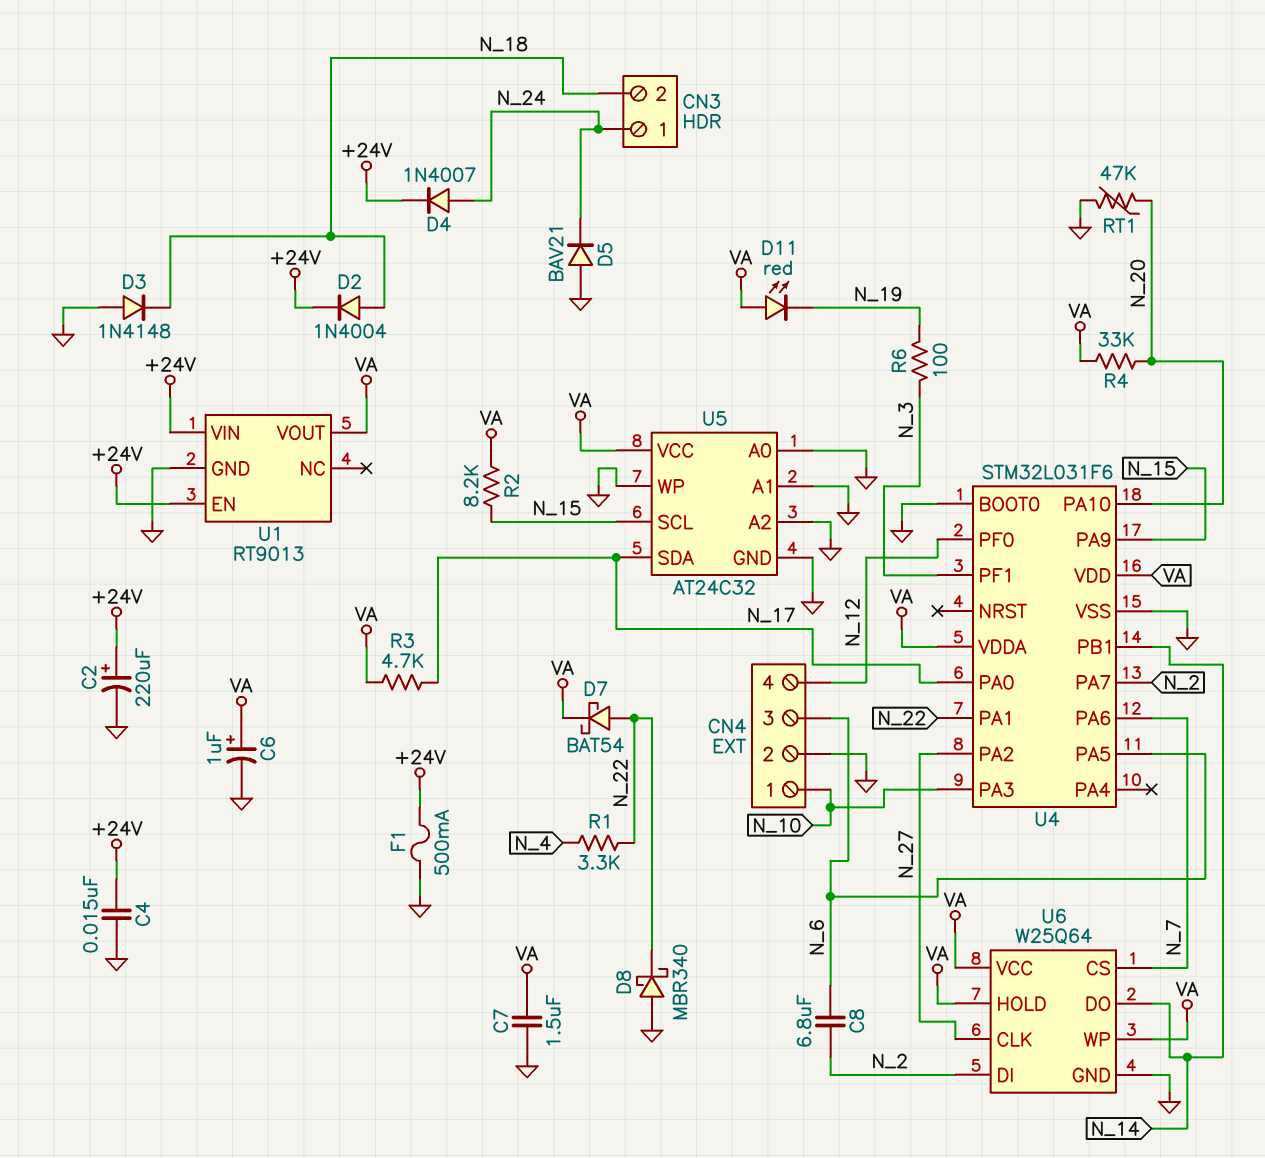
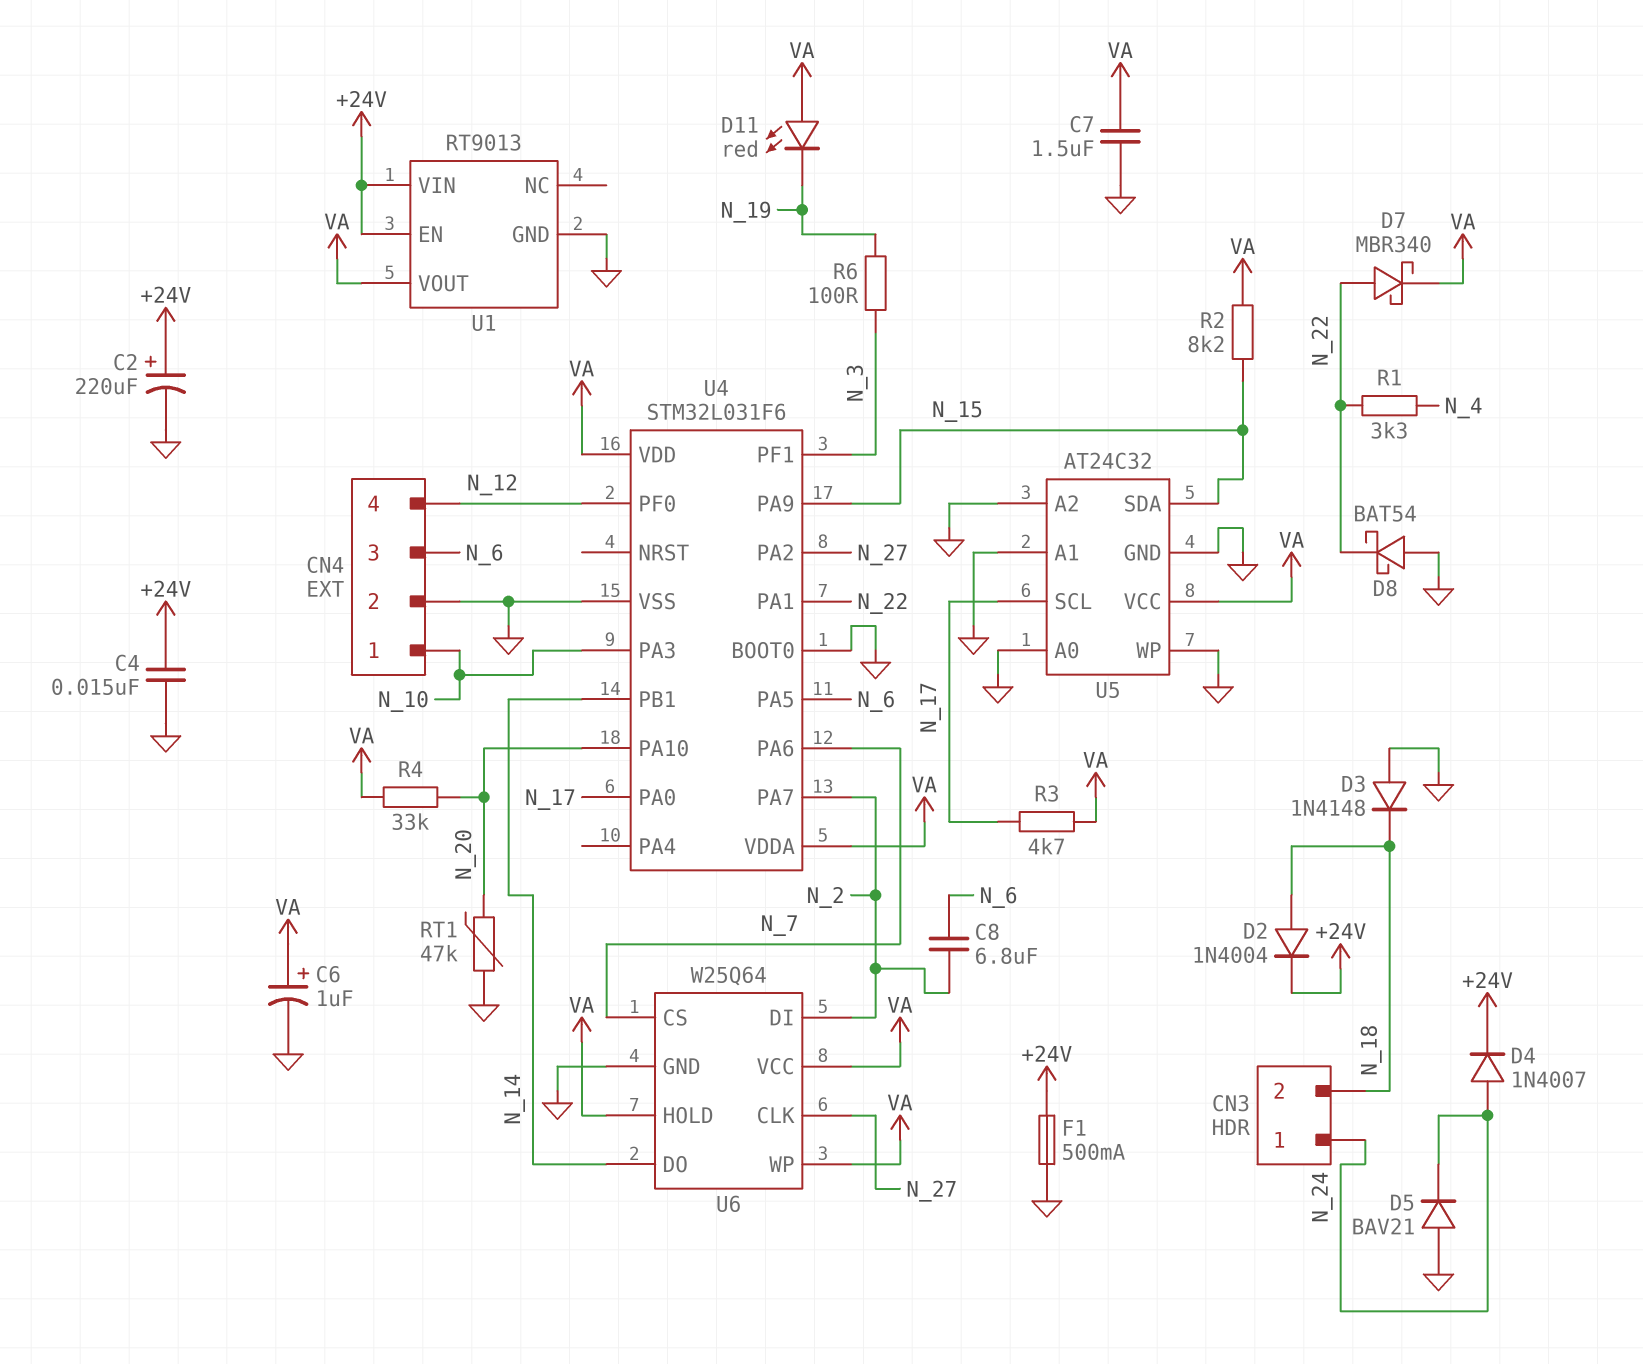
D7: schottky BAT54 (A N_22, K VA) -> schottky MBR340 (A N_22, K VA)
D8: schottky MBR340 (A GND, K N_22) -> schottky BAT54 (A GND, K N_22)
U5 pin SCL: N_15 -> N_17
U5 pin SDA: N_17 -> N_15

